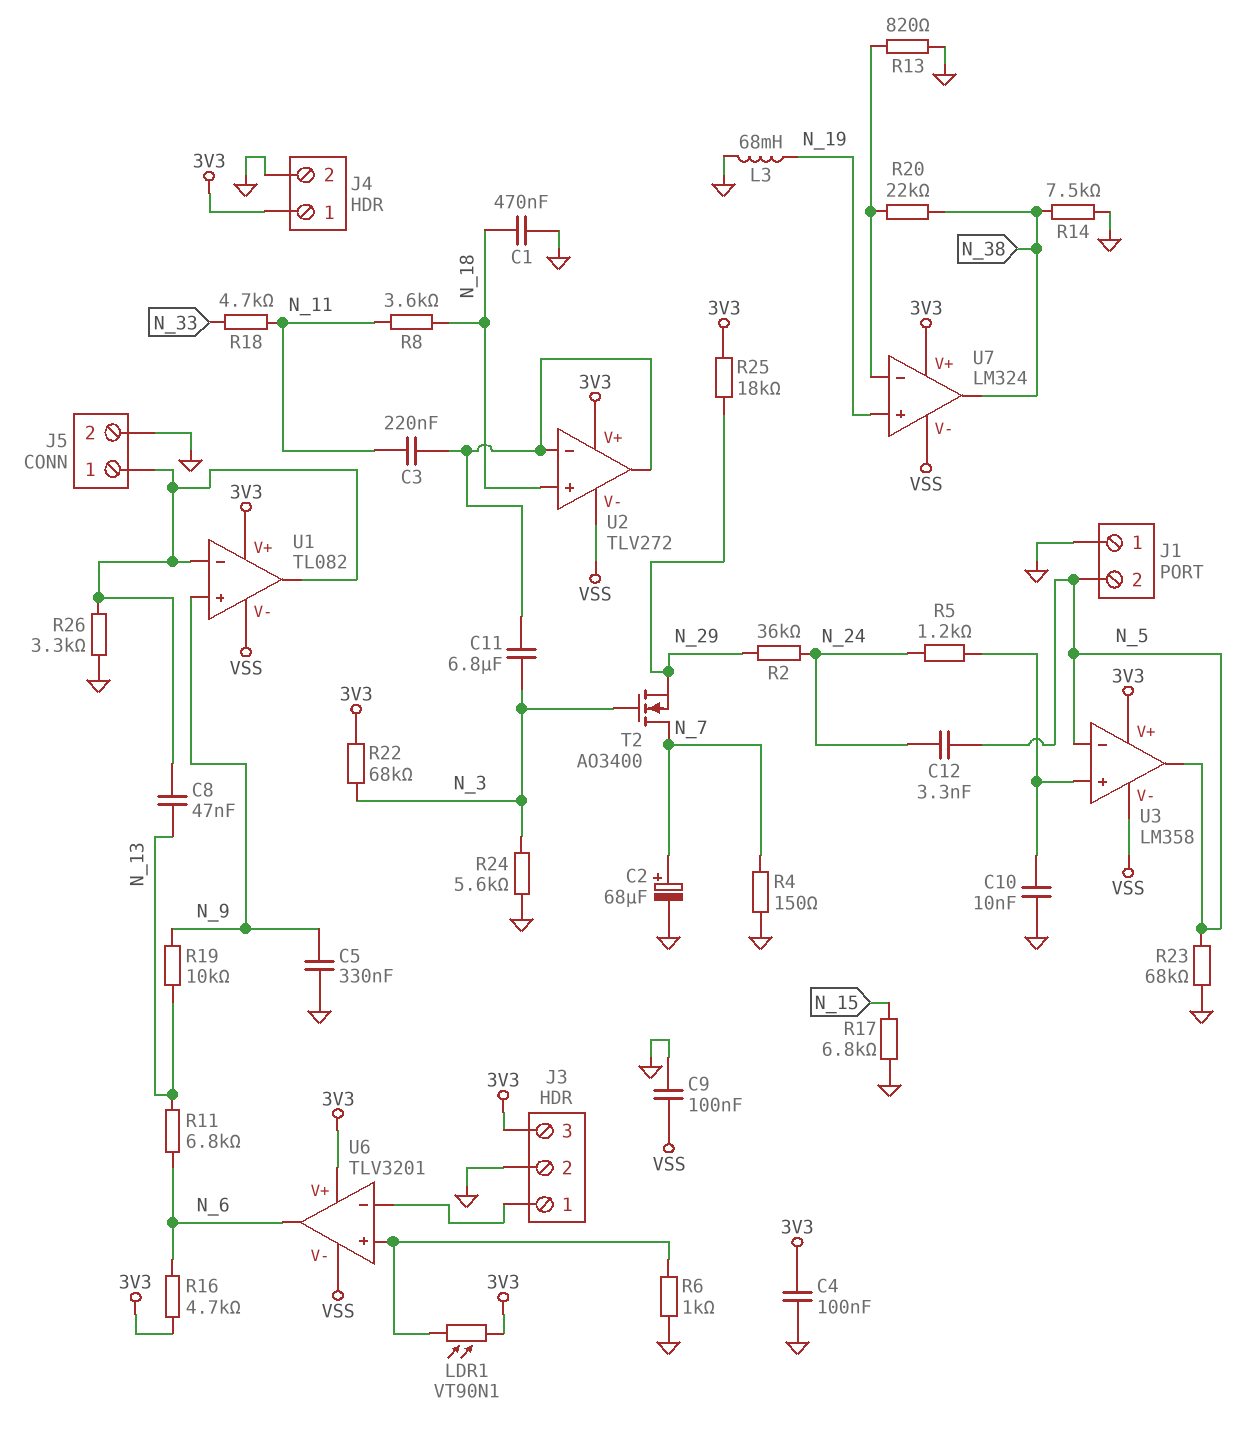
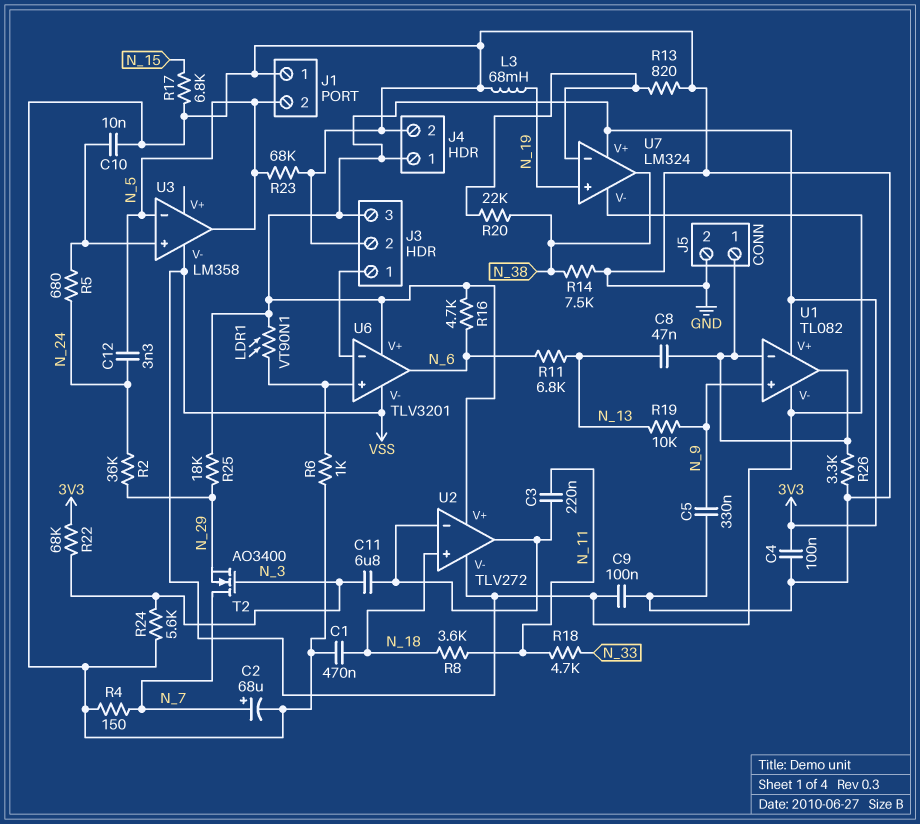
R5: 1.2k (N_24, U3/in+) -> 680 (N_24, U3/in+)
U3 pin V+: 3V3 -> none

